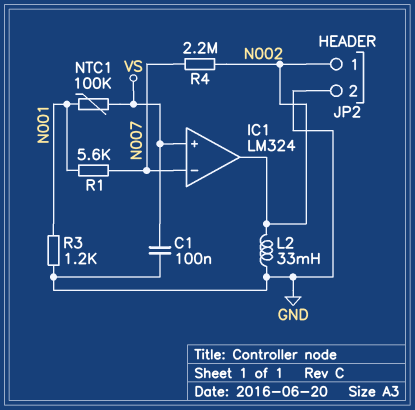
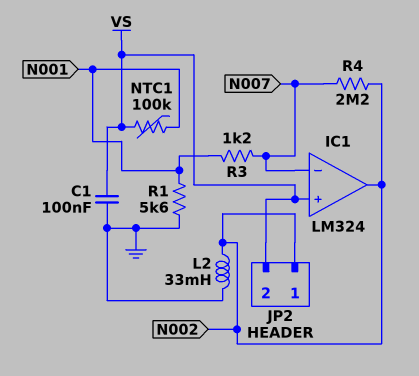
JP2 pin 2: GND -> VS
R1: 5.6k (N001, N007) -> 5.6k (GND, N001)
R3: 1.2k (GND, N001) -> 1.2k (N001, N007)

